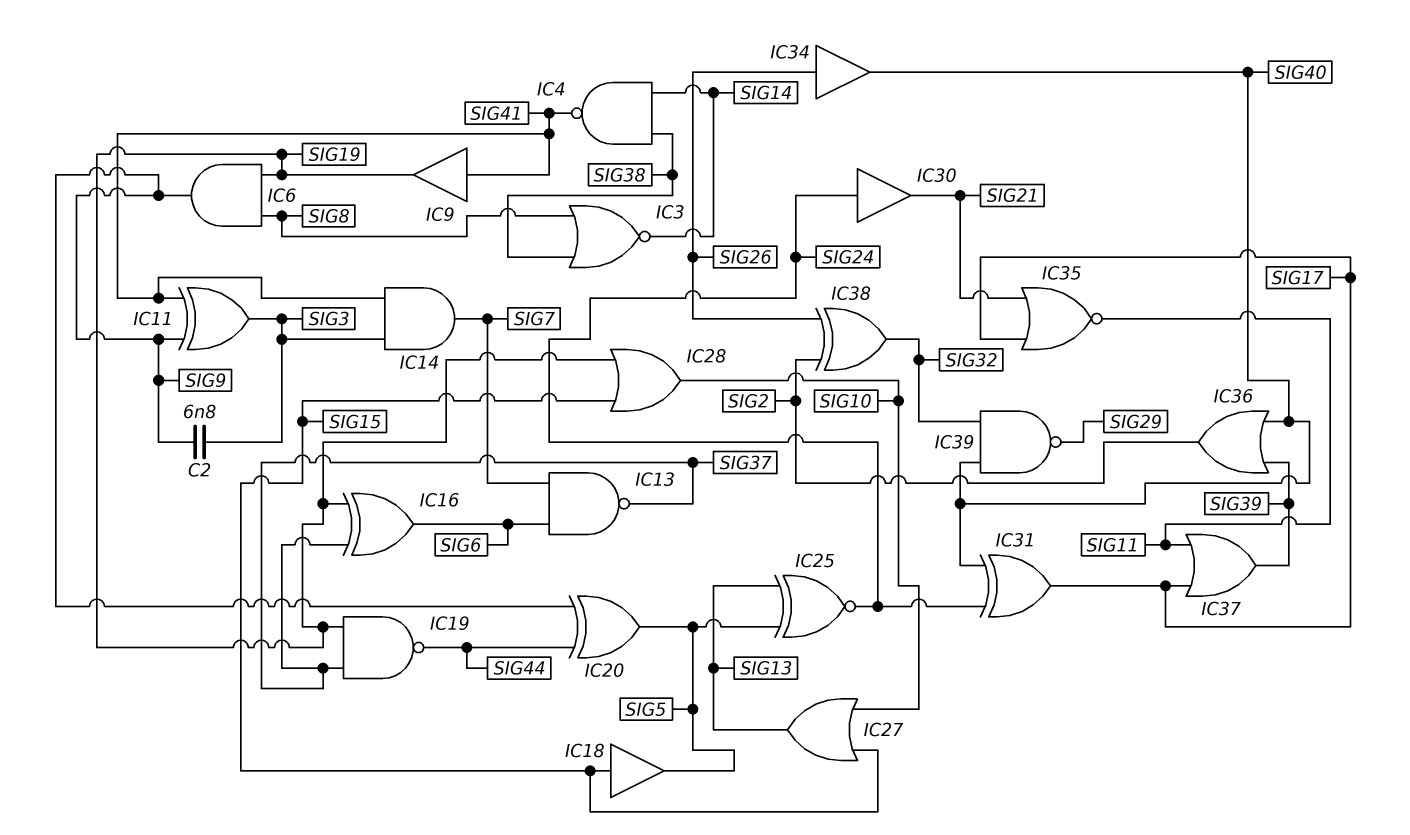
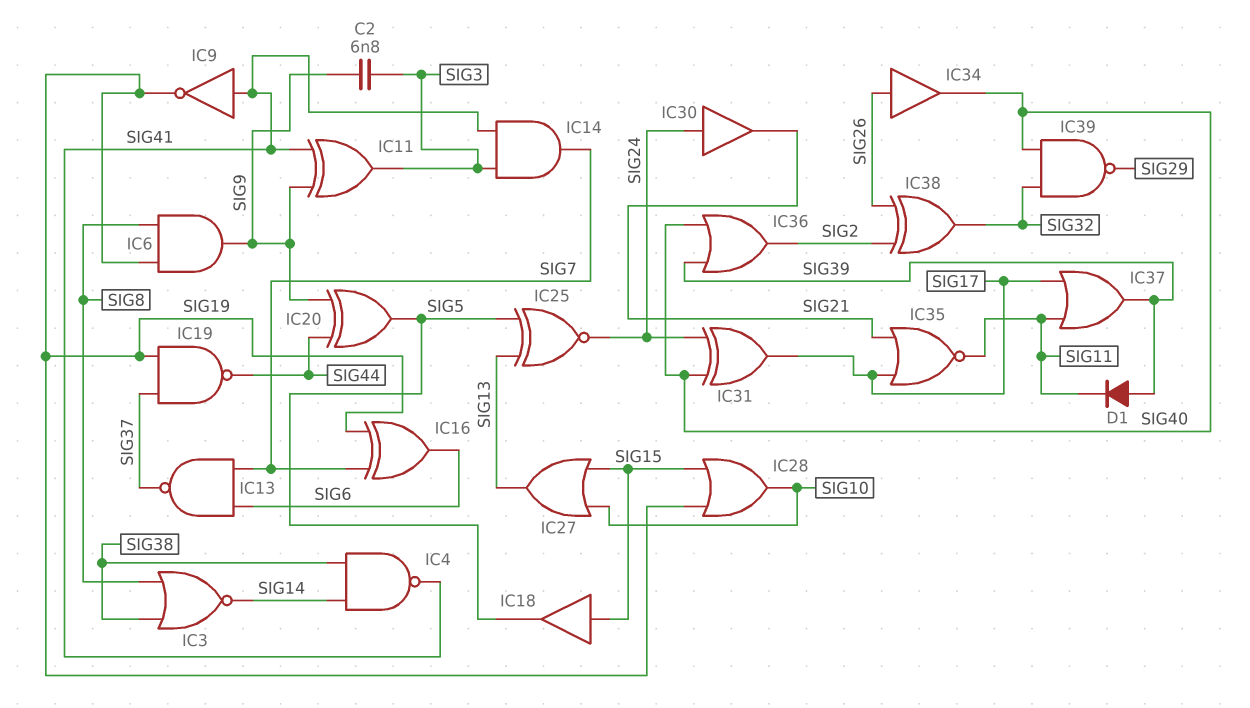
D1: none -> diode (A SIG39, K SIG11)
IC9: buffer (in SIG41, out SIG19) -> NOT (in SIG41, out SIG19)
IC16: XOR (in SIG19, in SIG37, out SIG6) -> XOR (in SIG7, in SIG19, out SIG6)

